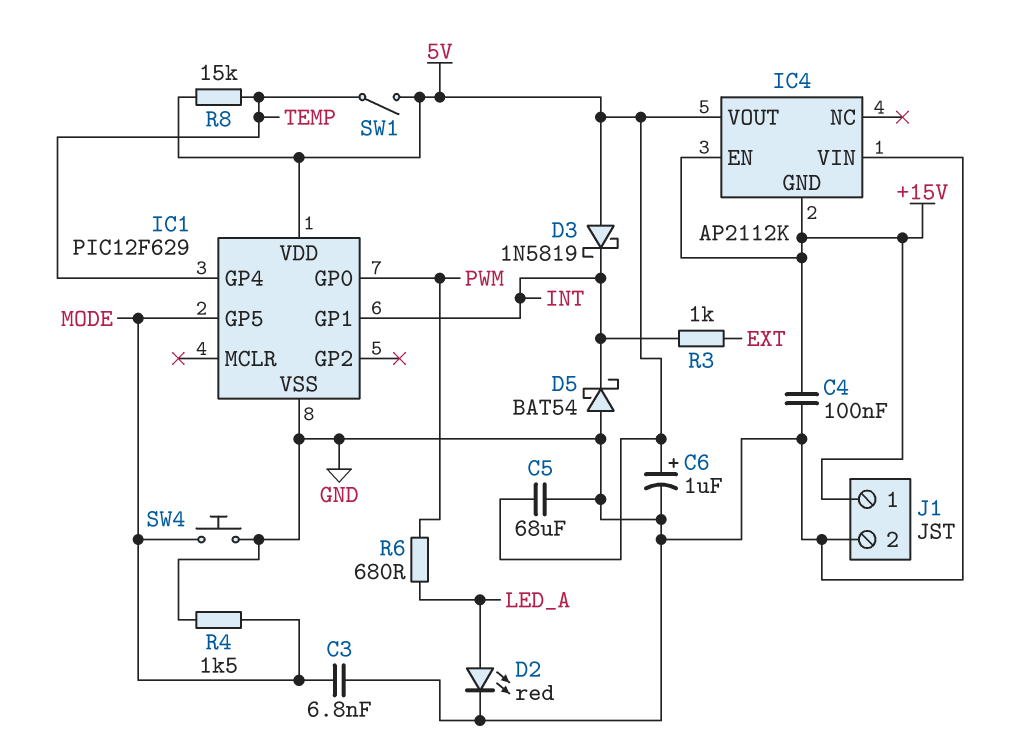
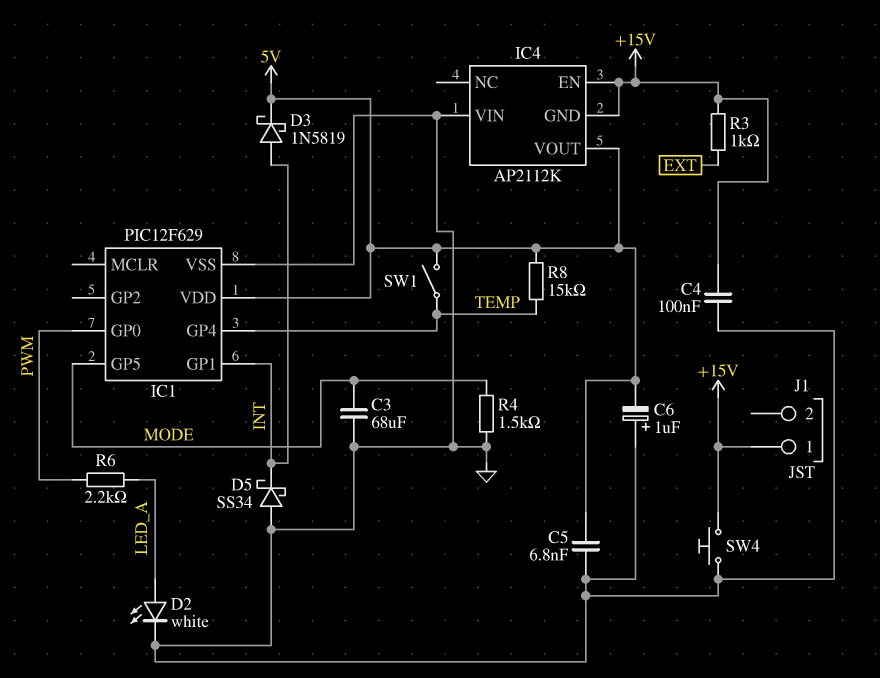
C3: 6.8nF (GND, MODE) -> 68uF (GND, MODE)
C5: 68uF (5V, GND) -> 6.8nF (5V, GND)
C6: 1uF (plus 5V, minus GND) -> 1uF (plus GND, minus 5V)
D2: LED red (A LED_A, K GND) -> LED white (A LED_A, K GND)
D3: schottky 1N5819 (A 5V, K INT) -> schottky 1N5819 (A INT, K 5V)
D5: schottky BAT54 (A GND, K INT) -> schottky SS34 (A GND, K INT)
J1 pin 2: GND -> none
R3: 1k (EXT, INT) -> 1k (+15V, EXT)
R6: 680 (LED_A, PWM) -> 2.2k (LED_A, PWM)
SW4: button (GND, MODE) -> button (+15V, GND)

